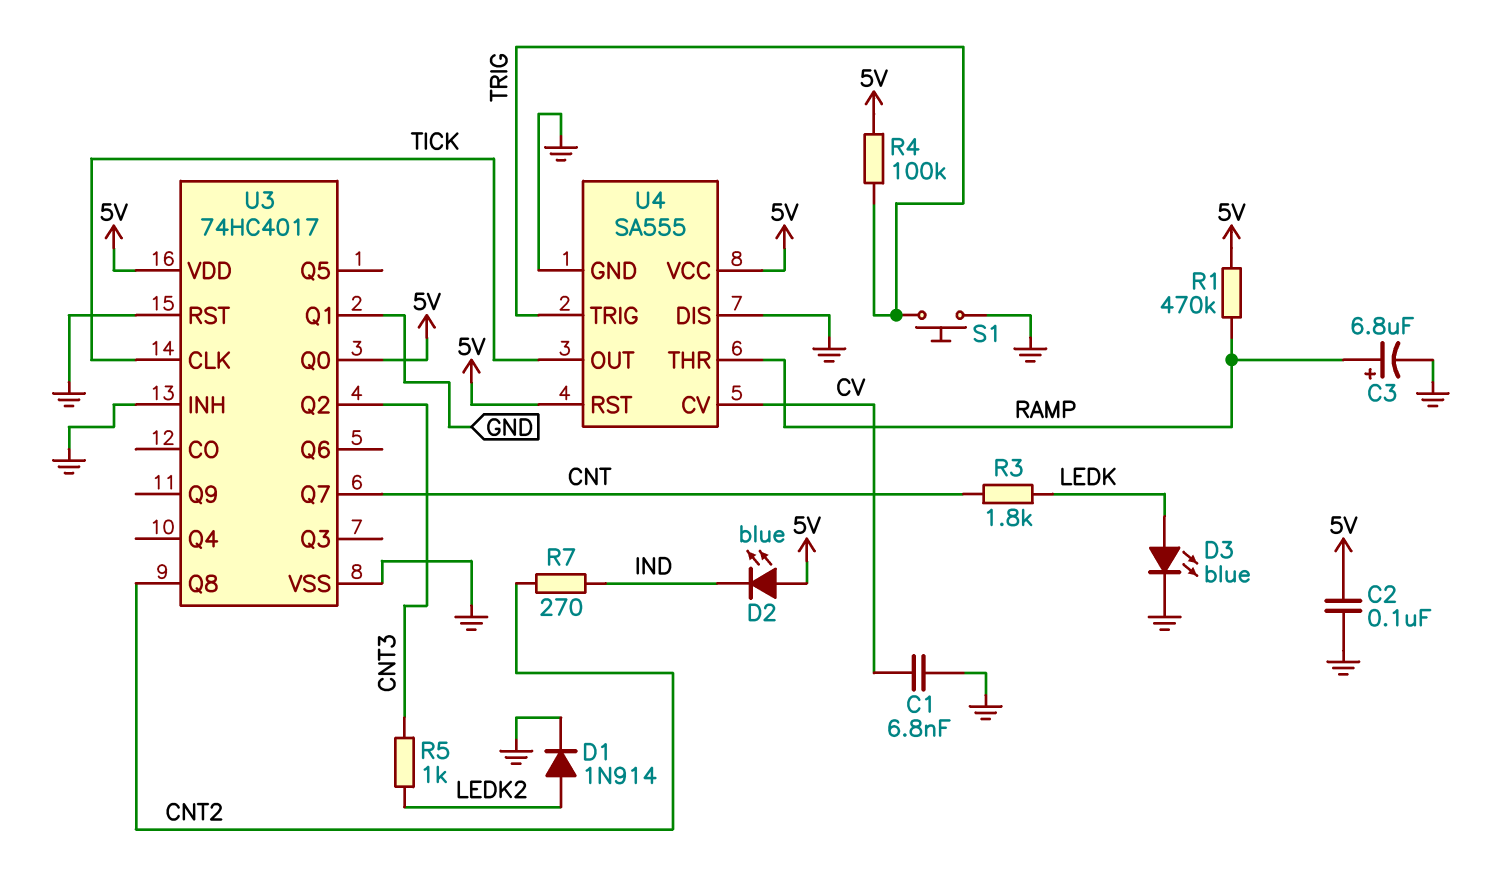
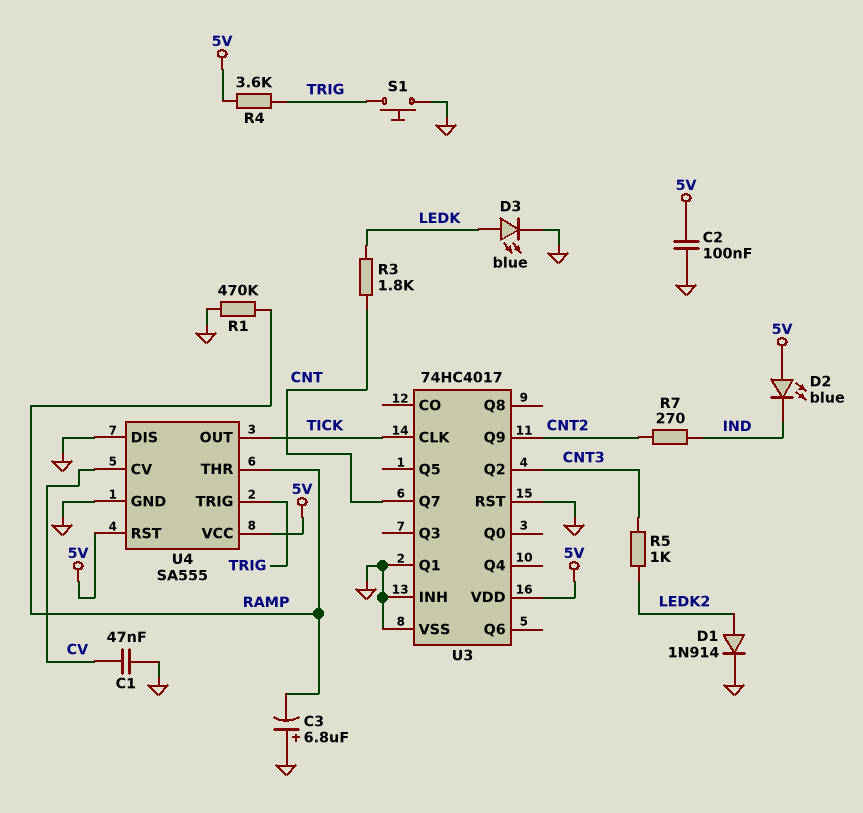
C1: 6.8nF (CV, GND) -> 47nF (CV, GND)
C3: 6.8uF (plus RAMP, minus GND) -> 6.8uF (plus GND, minus RAMP)
R1: 470k (5V, RAMP) -> 470k (GND, RAMP)
R4: 100k (5V, TRIG) -> 3.6k (5V, TRIG)
U3 pin Q0: 5V -> none
U3 pin Q8: CNT2 -> none
U3 pin Q9: none -> CNT2

